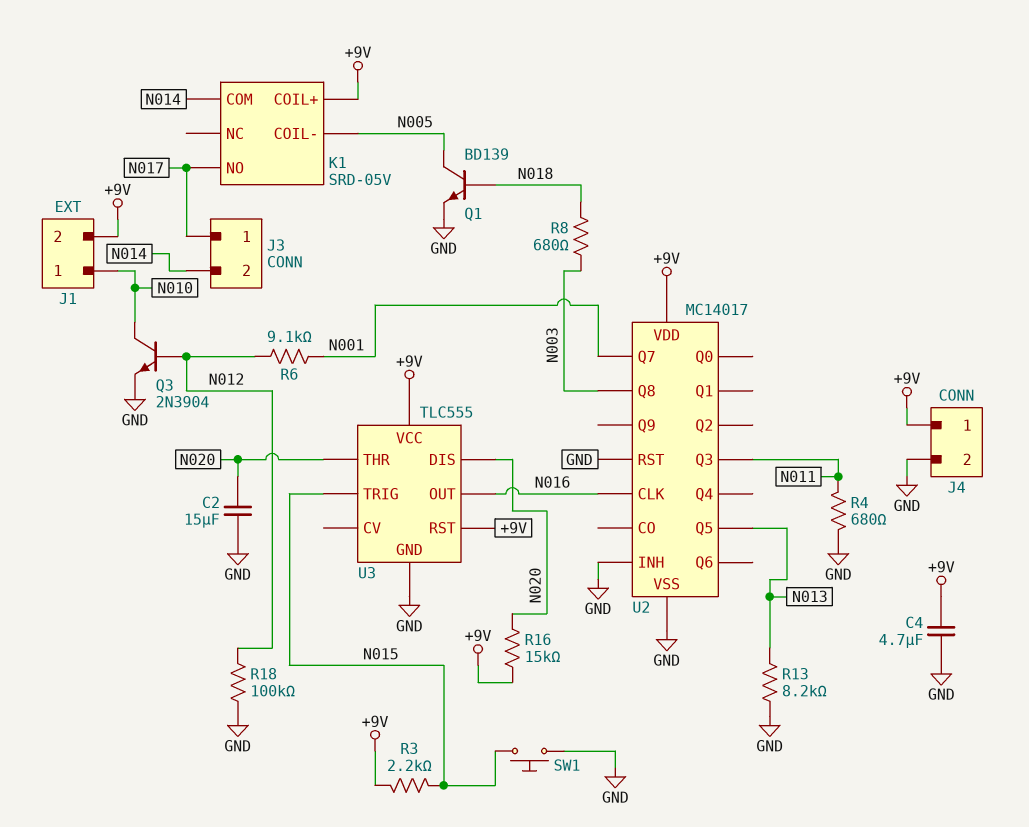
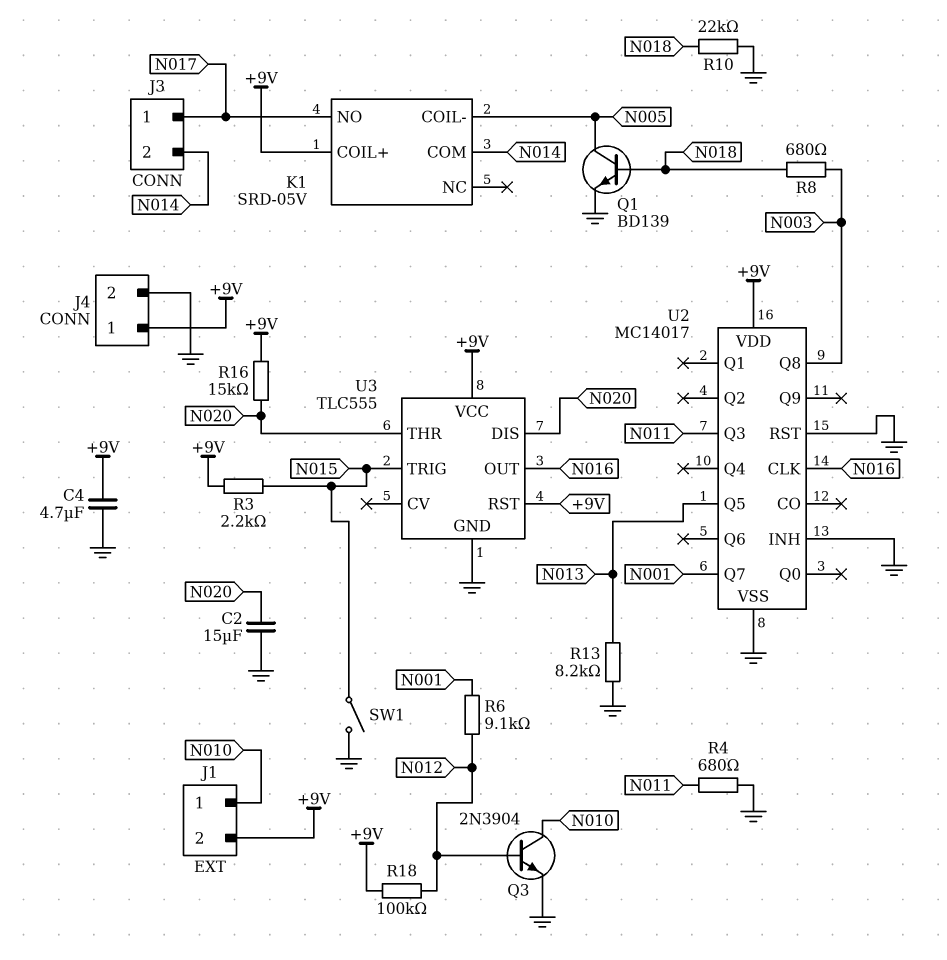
R10: none -> 22k (GND, N018)
R18: 100k (GND, N012) -> 100k (+9V, N012)
SW1: button (GND, N015) -> switch (GND, N015)

